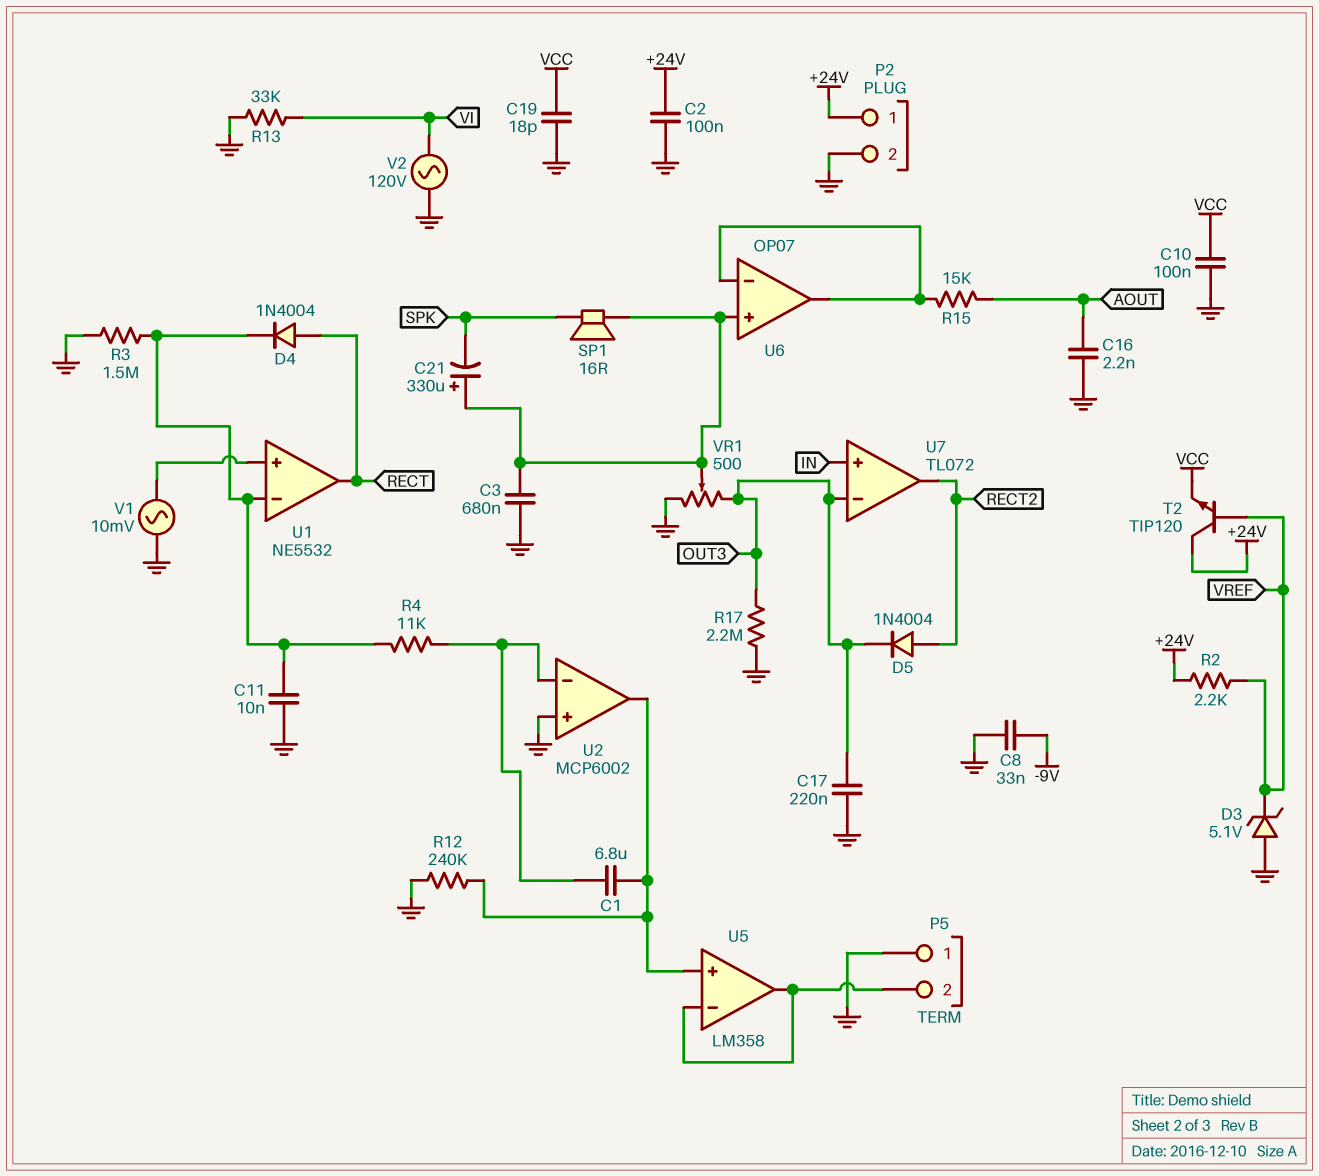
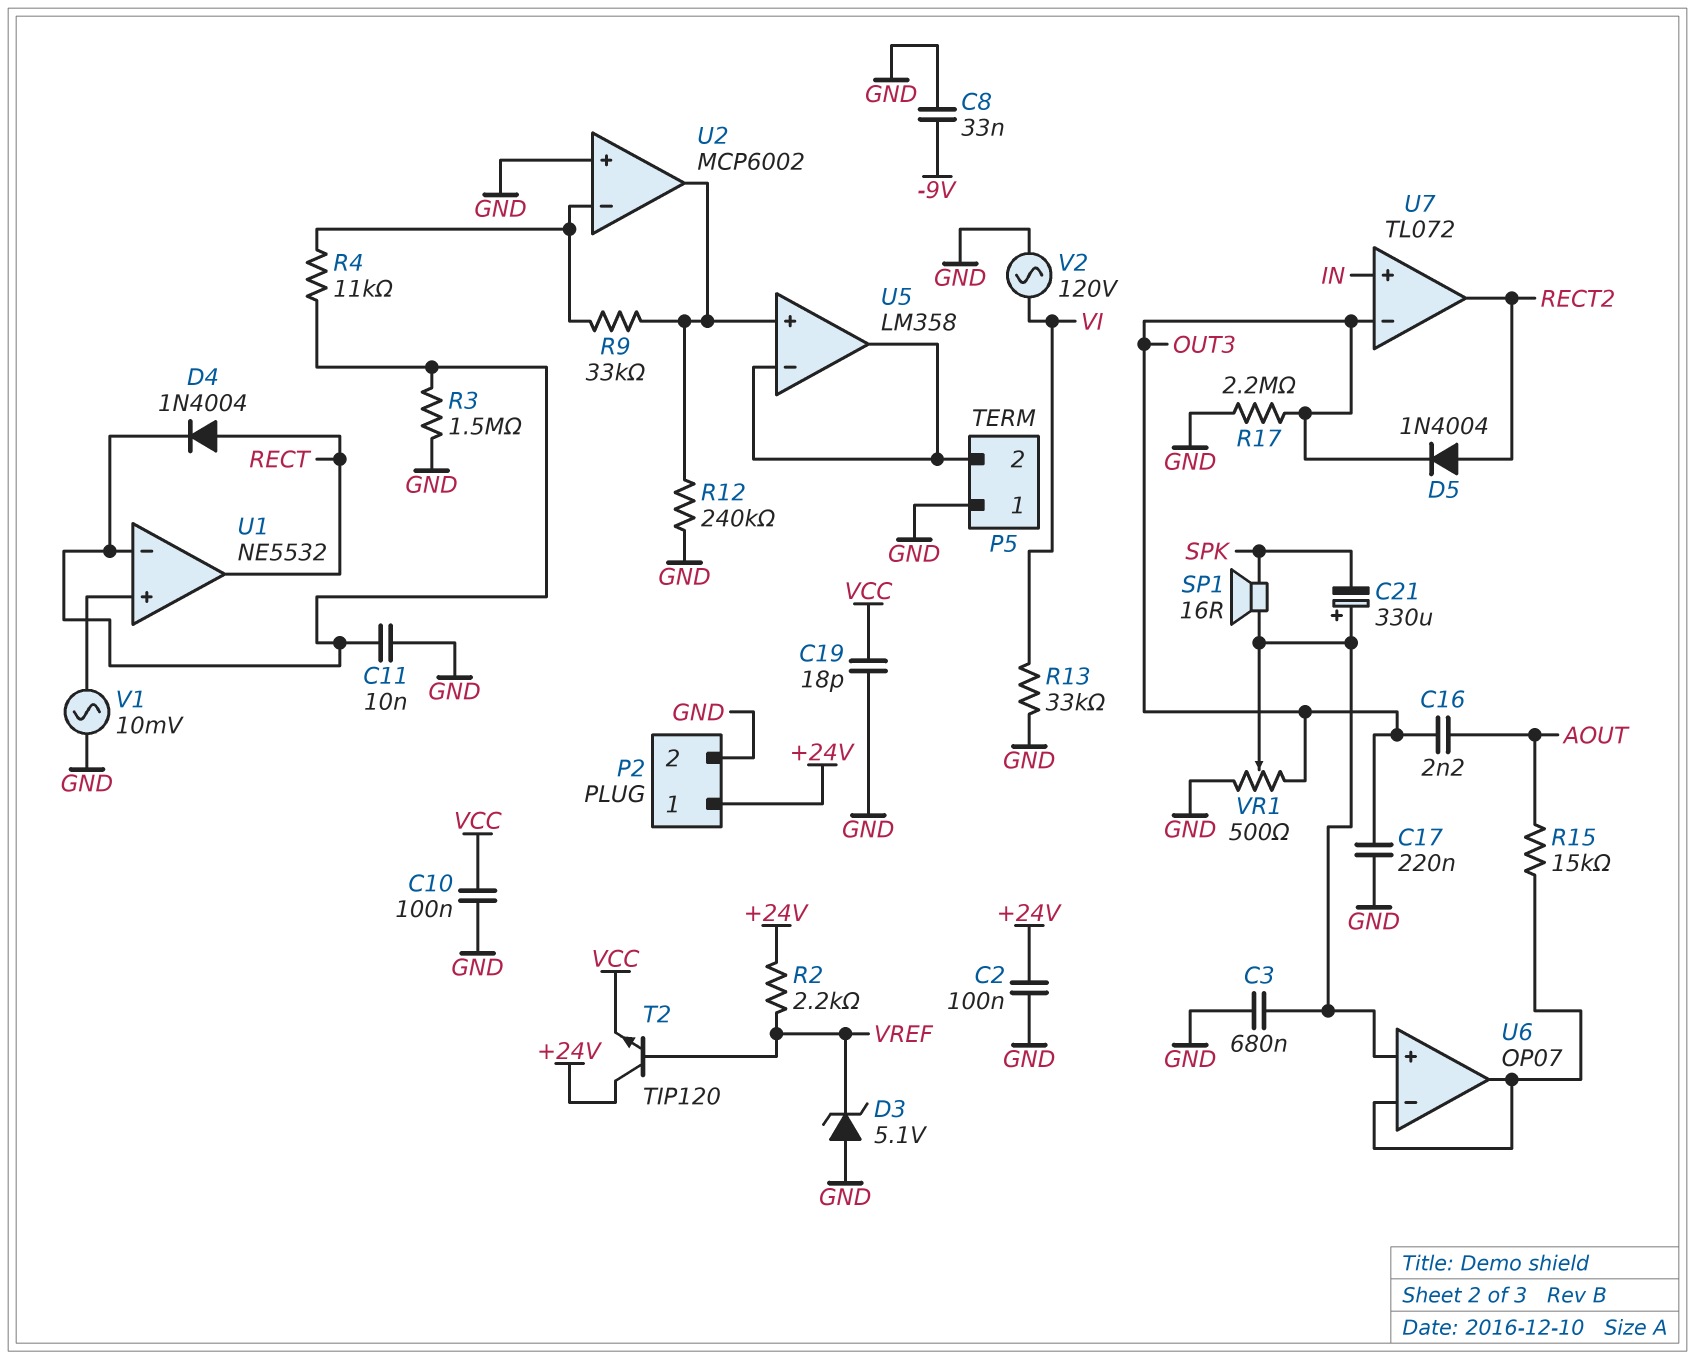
C1: 6.8uF (U2/in-, U2/out) -> none
C16: 2.2nF (AOUT, GND) -> 2.2nF (AOUT, OUT3)
R9: none -> 33k (U2/in-, U2/out)

